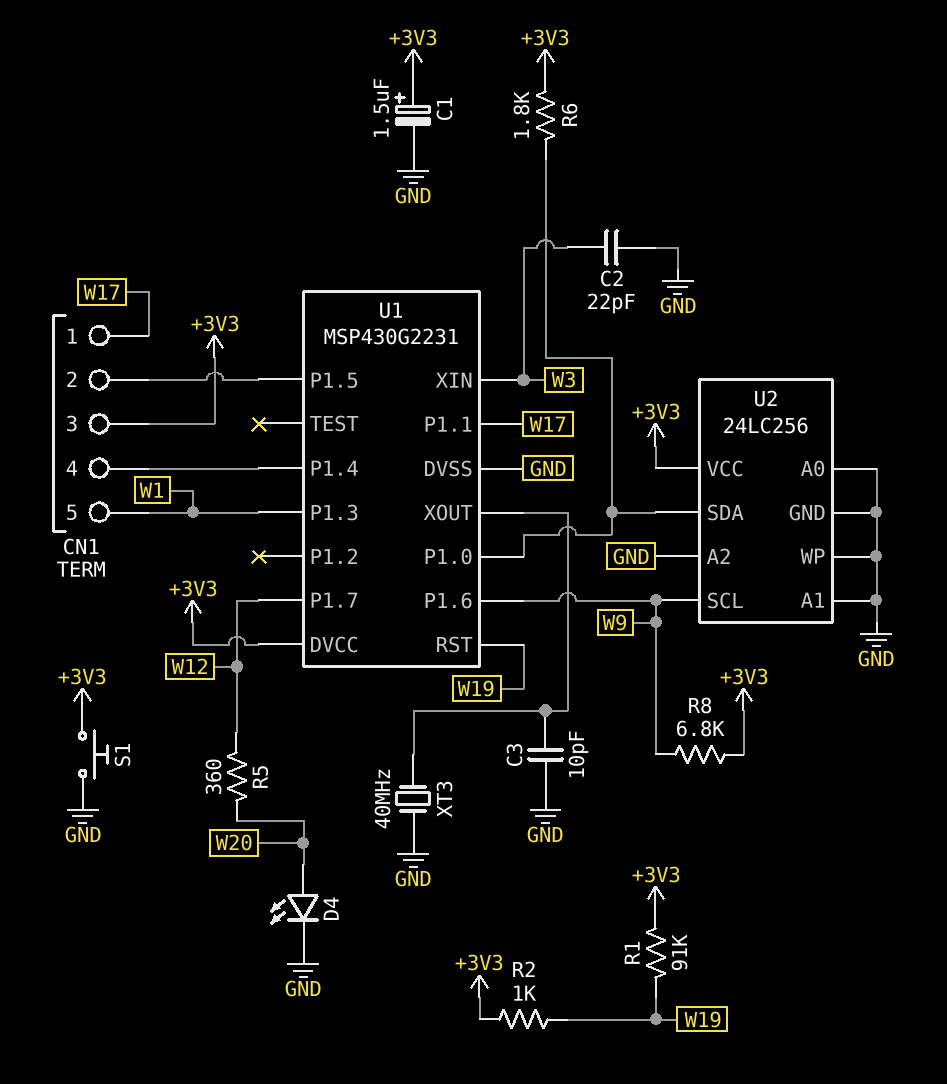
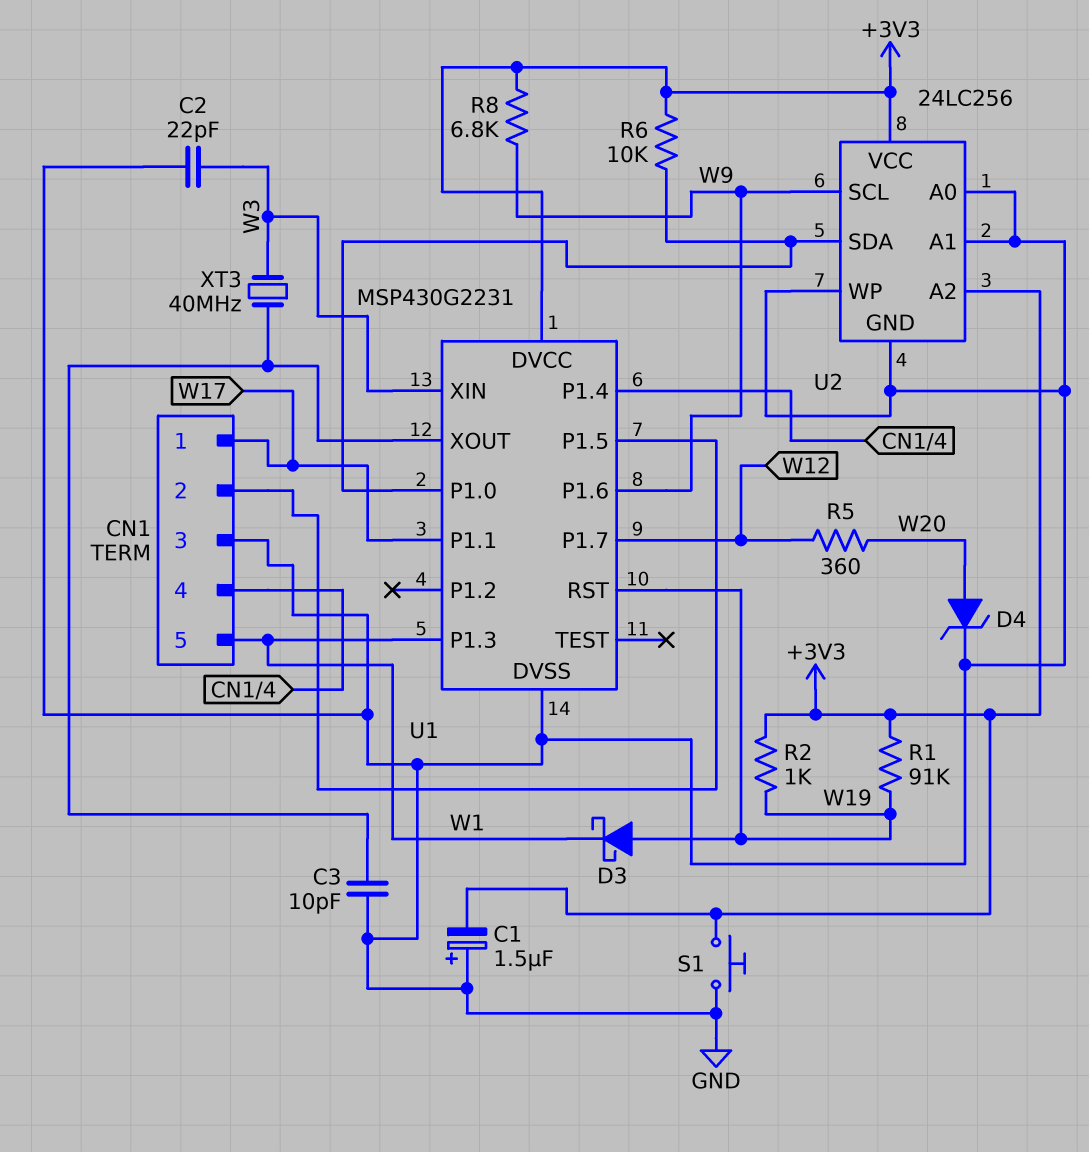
C1: 1.5uF (plus +3V3, minus GND) -> 1.5uF (plus GND, minus +3V3)
CN1 pin 3: +3V3 -> GND
D3: none -> schottky (A W19, K W1)
D4: LED (A W20, K GND) -> zener (A W20, K GND)
R6: 1.8k (+3V3, U1/P1.0) -> 10k (+3V3, U1/P1.0)
U2 pin A2: GND -> +3V3
XT3: 40MHz (GND, U1/XOUT) -> 40MHz (U1/XOUT, W3)

